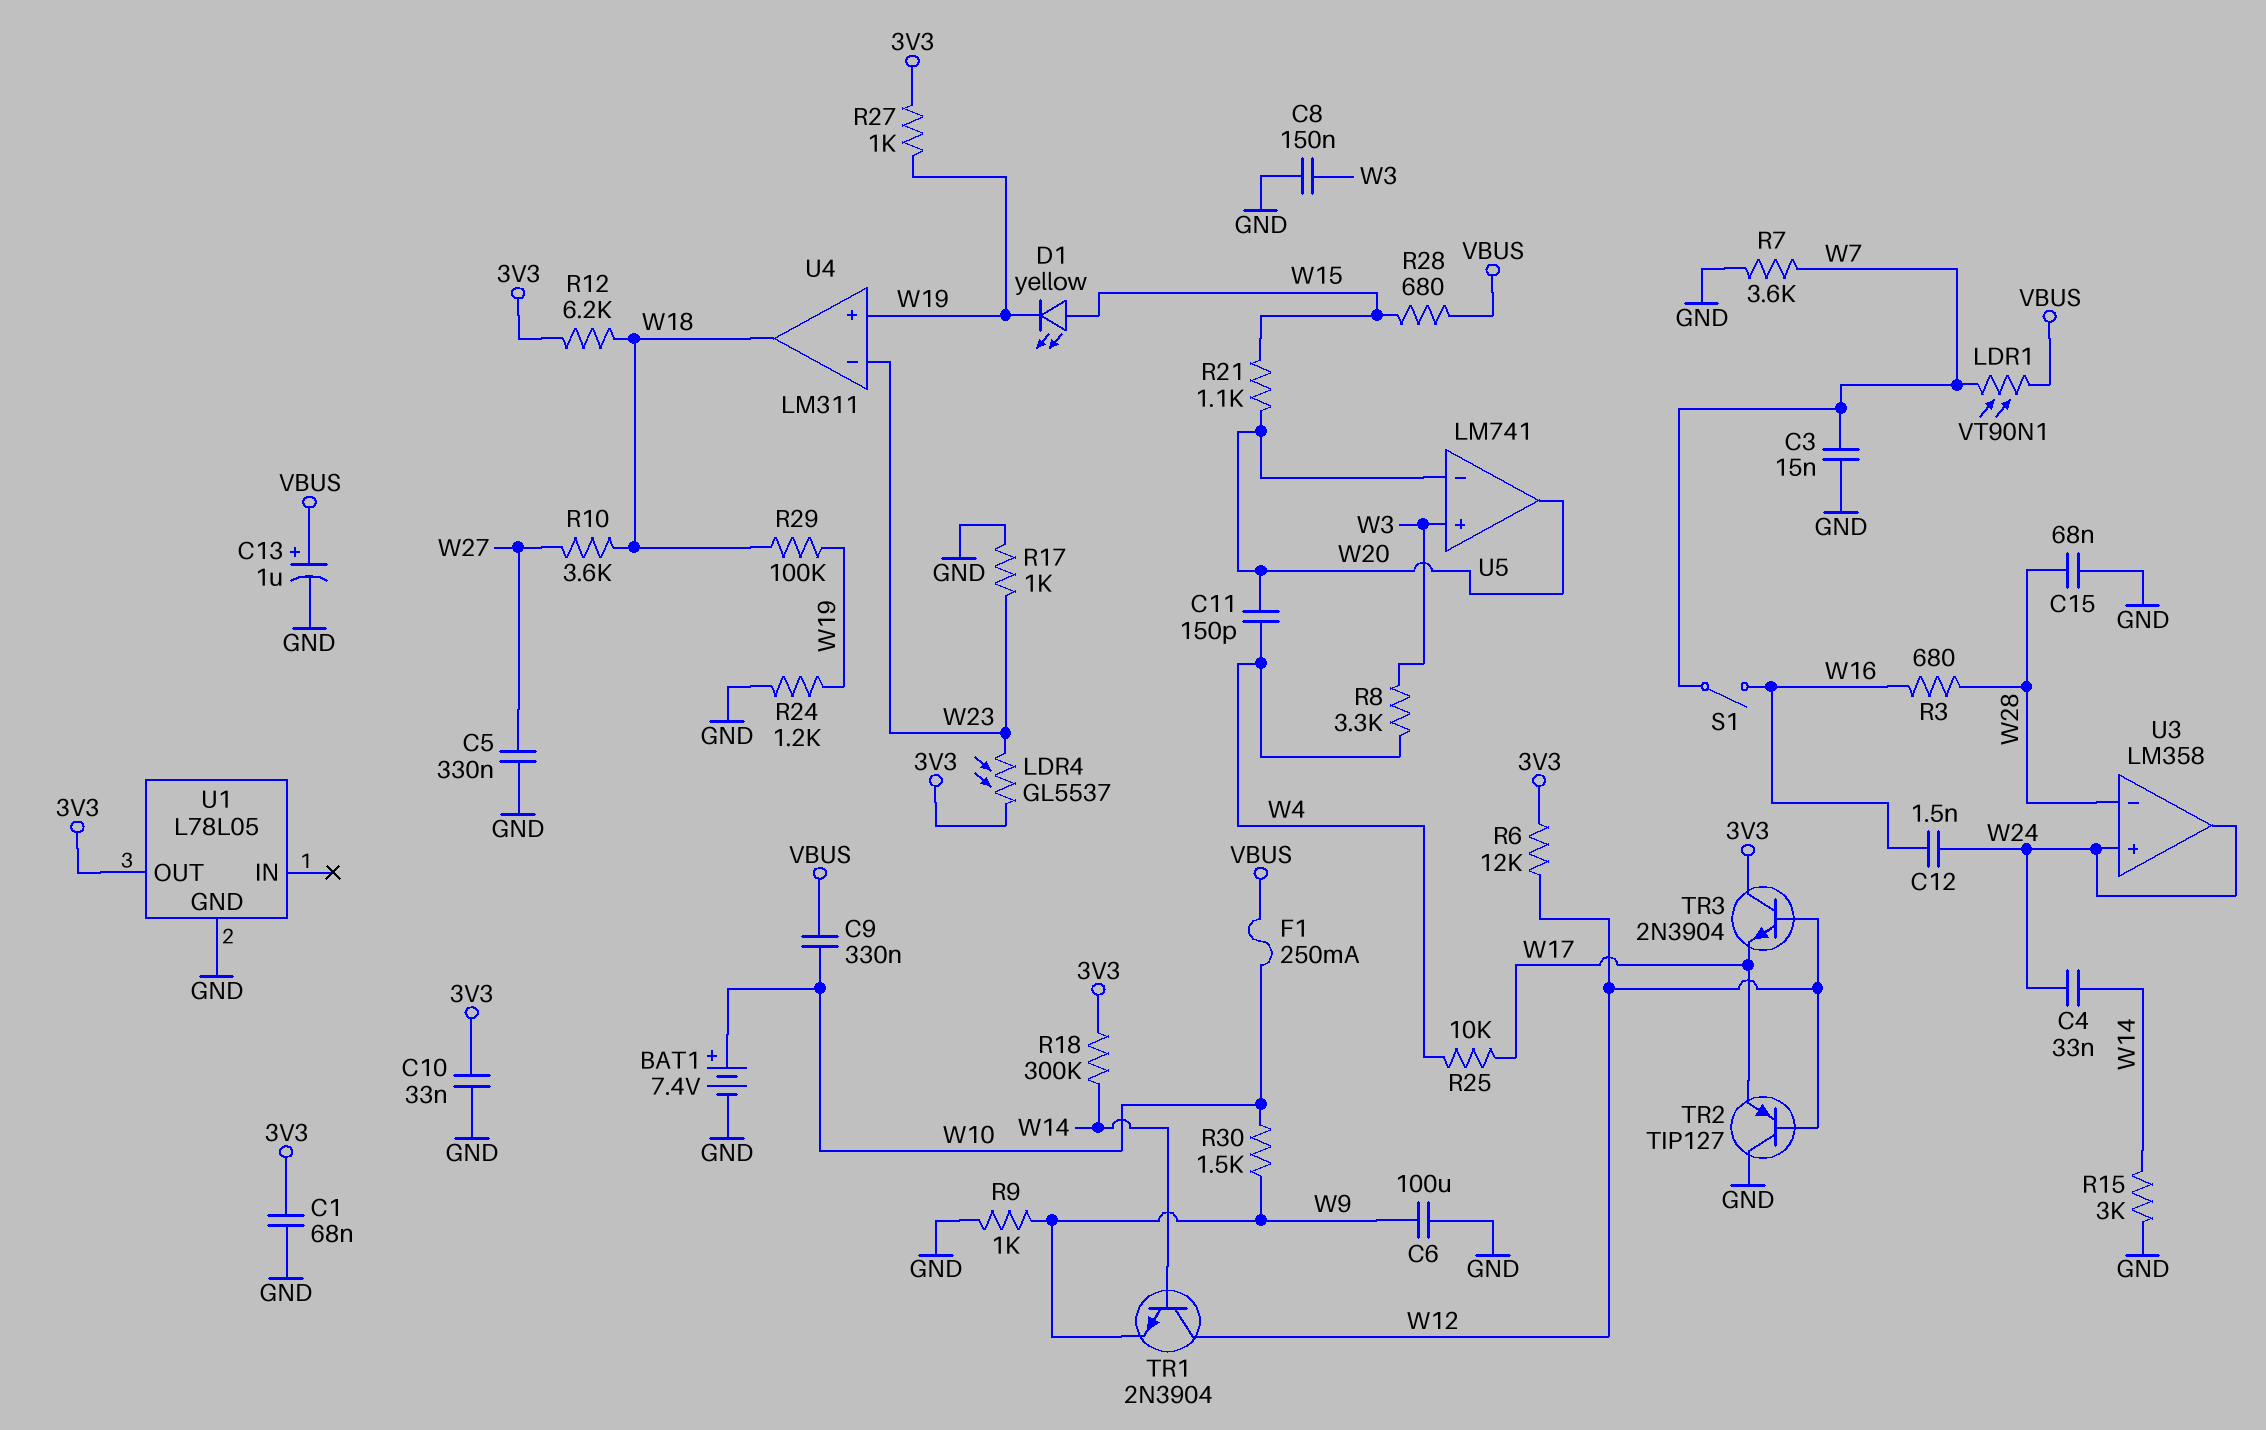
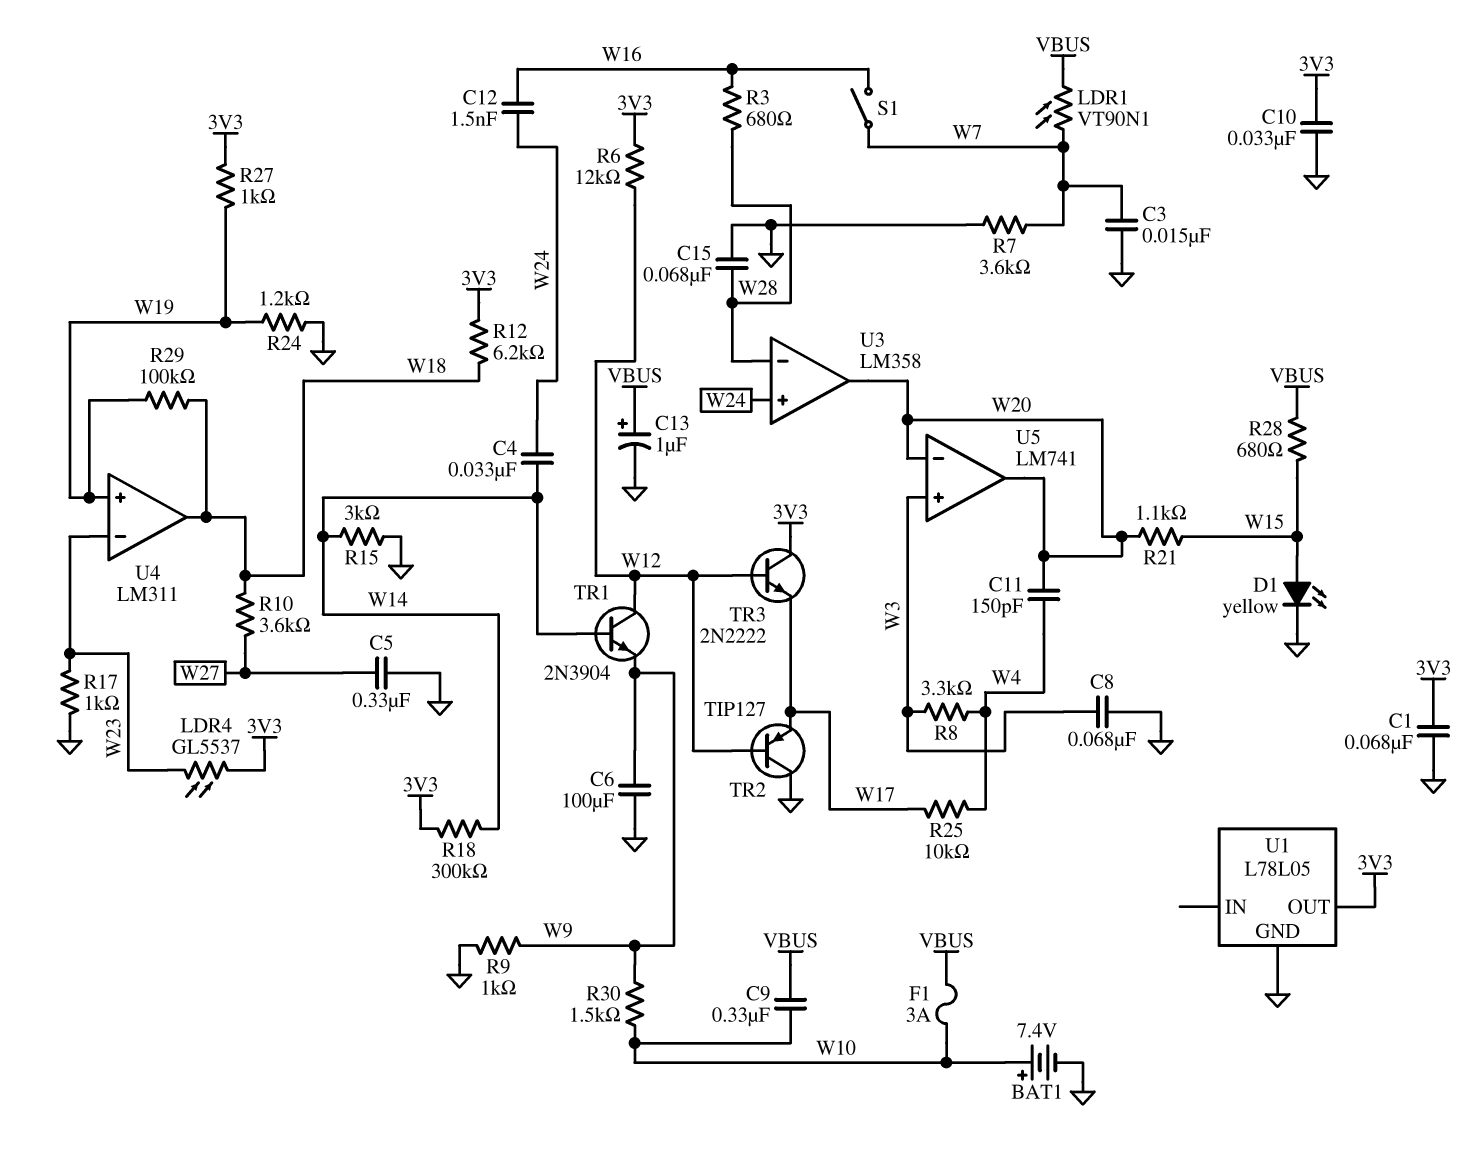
C8: 150nF (GND, W3) -> 68nF (GND, W3)
D1: LED yellow (A W15, K W19) -> LED yellow (A W15, K GND)
F1: 250mA (VBUS, W10) -> 3A (VBUS, W10)
TR3: NPN 2N3904 (B W12, C 3V3, E W17) -> NPN 2N2222 (B W12, C 3V3, E W17)
U3 pin out: W24 -> W20

